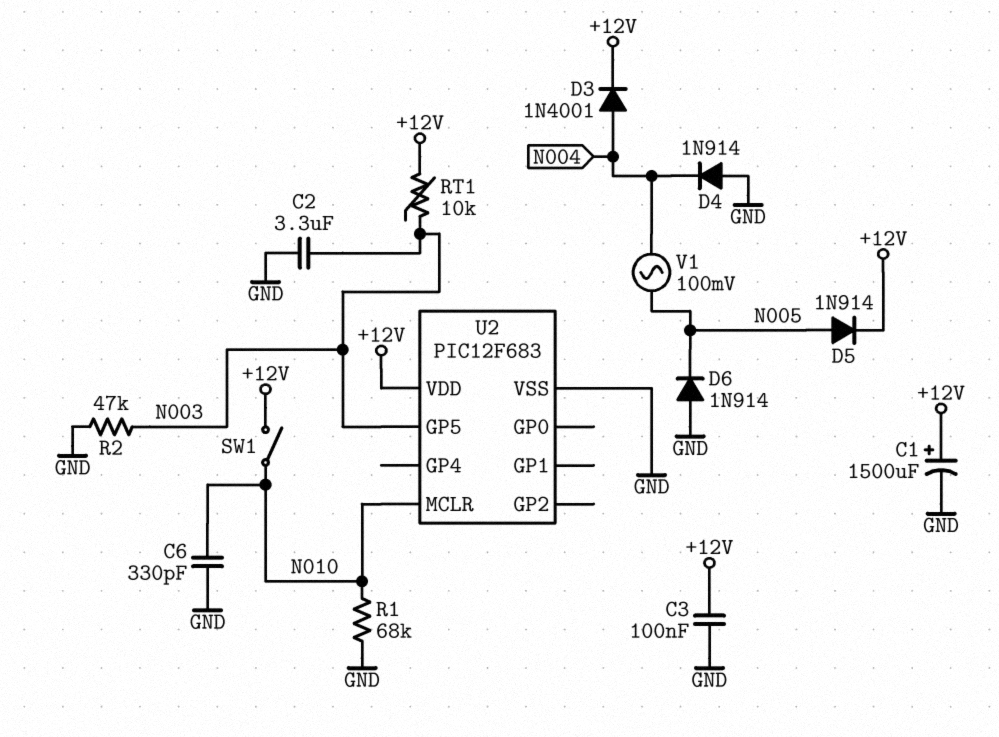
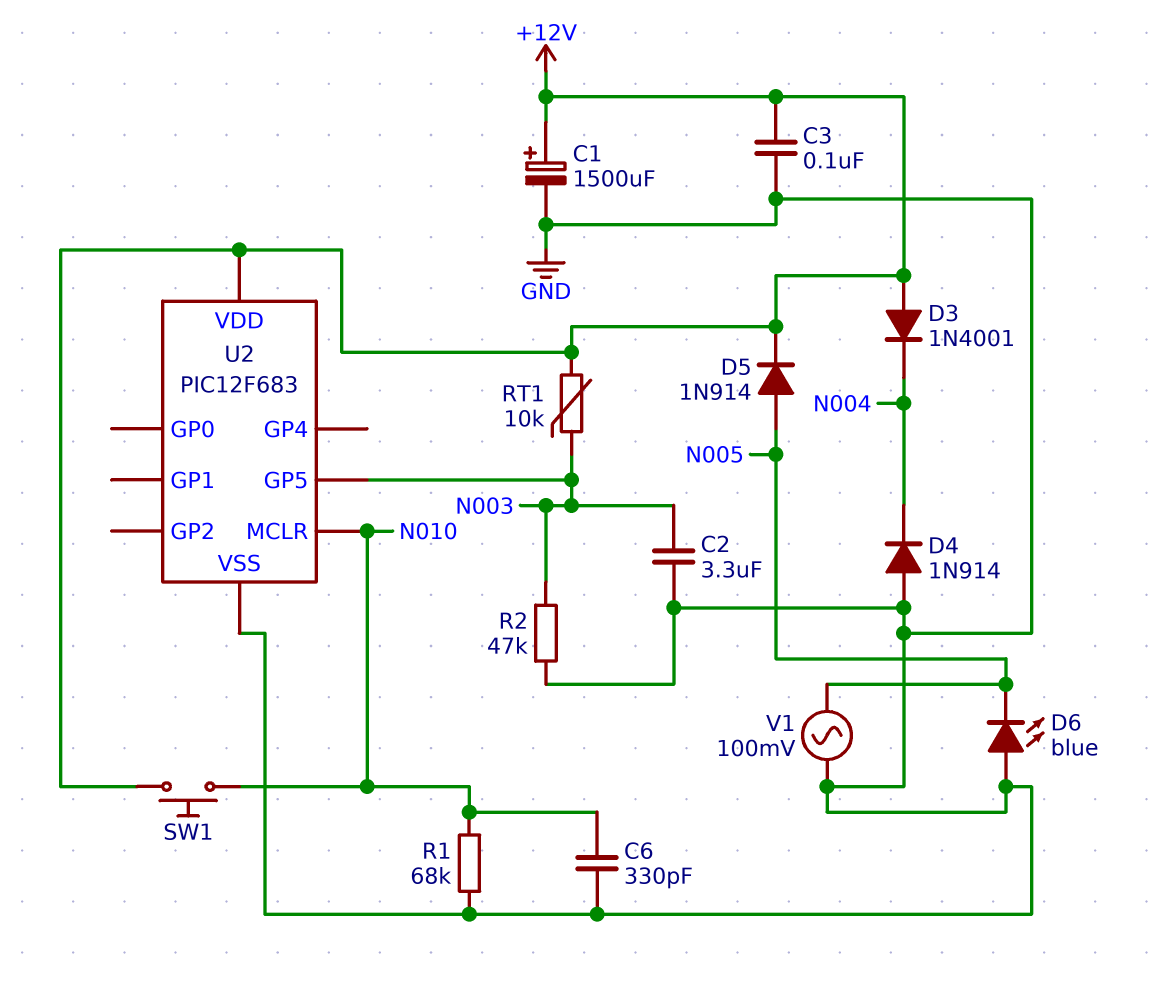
D3: diode 1N4001 (A N004, K +12V) -> diode 1N4001 (A +12V, K N004)
D6: diode 1N914 (A GND, K N005) -> LED blue (A GND, K N005)
SW1: switch (+12V, N010) -> button (+12V, N010)
V1: AC 100mV (N004, N005) -> AC 100mV (GND, N005)

